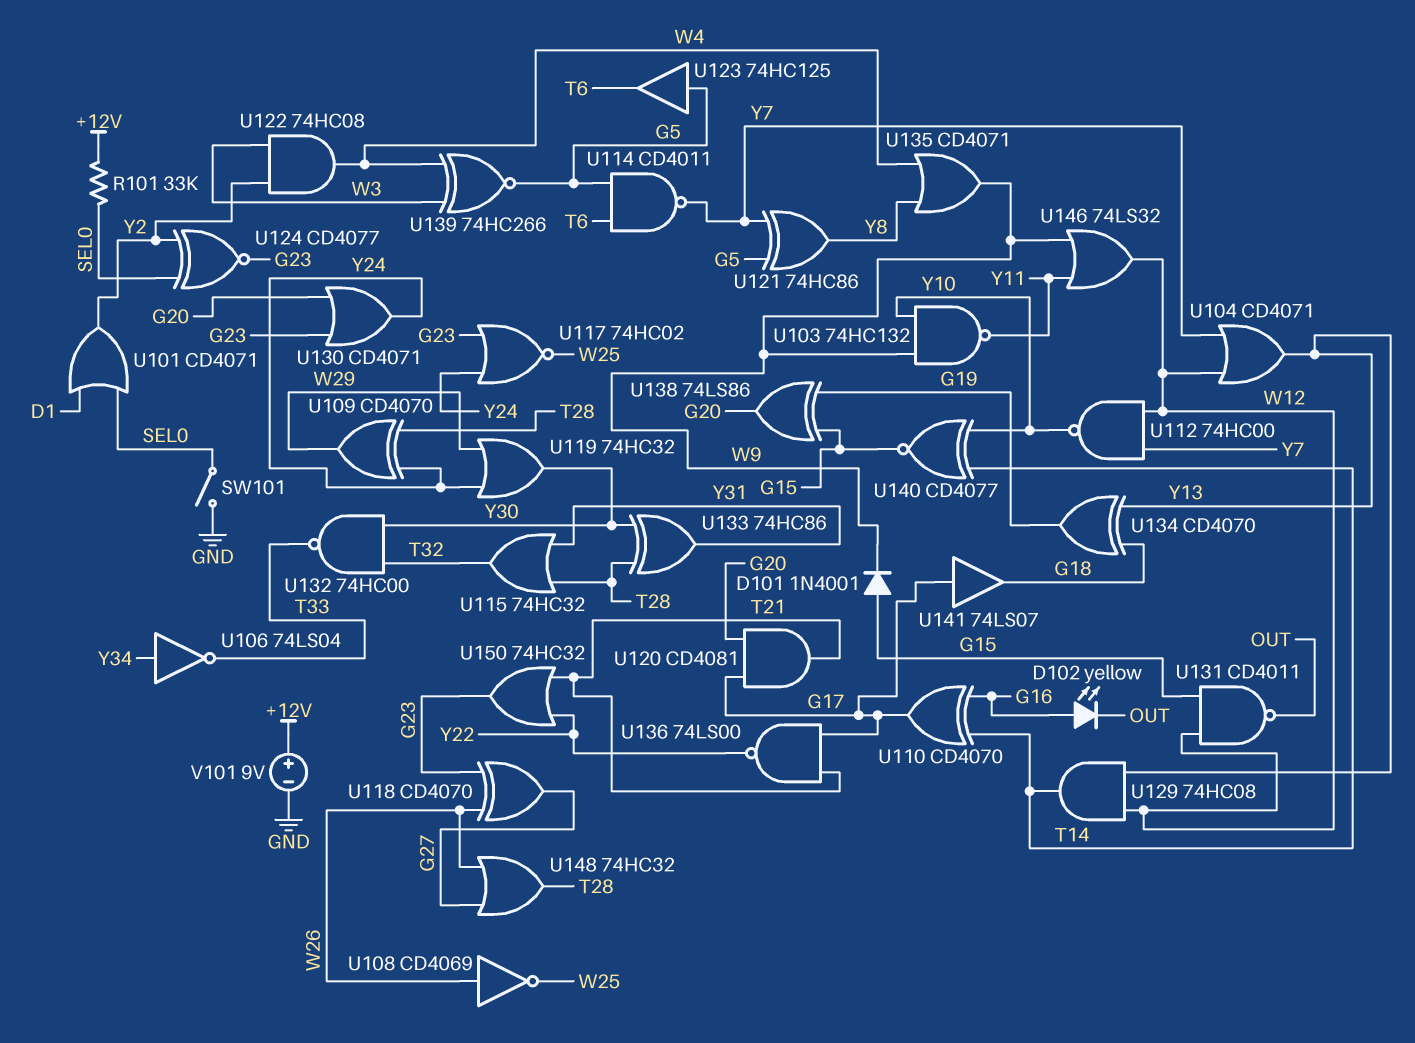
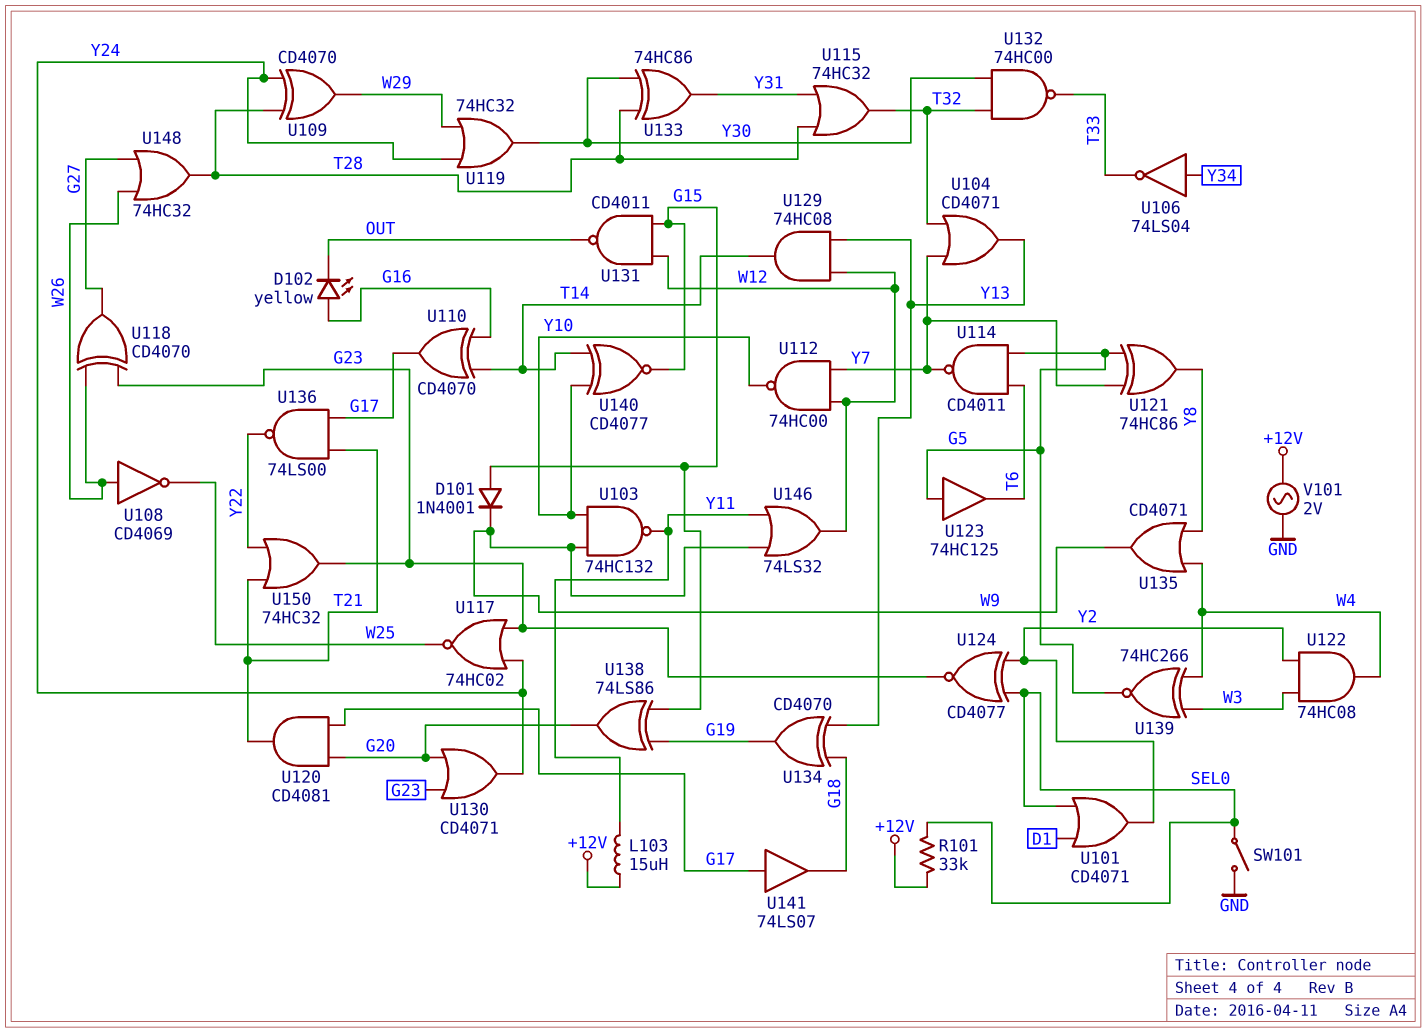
L103: none -> 15uH (+12V, Y11)
U104: OR CD4071 (in W12, in Y7, out Y13) -> OR CD4071 (in T32, in Y7, out Y13)
V101: 9V (plus +12V, minus GND) -> AC 2V (+12V, GND)

